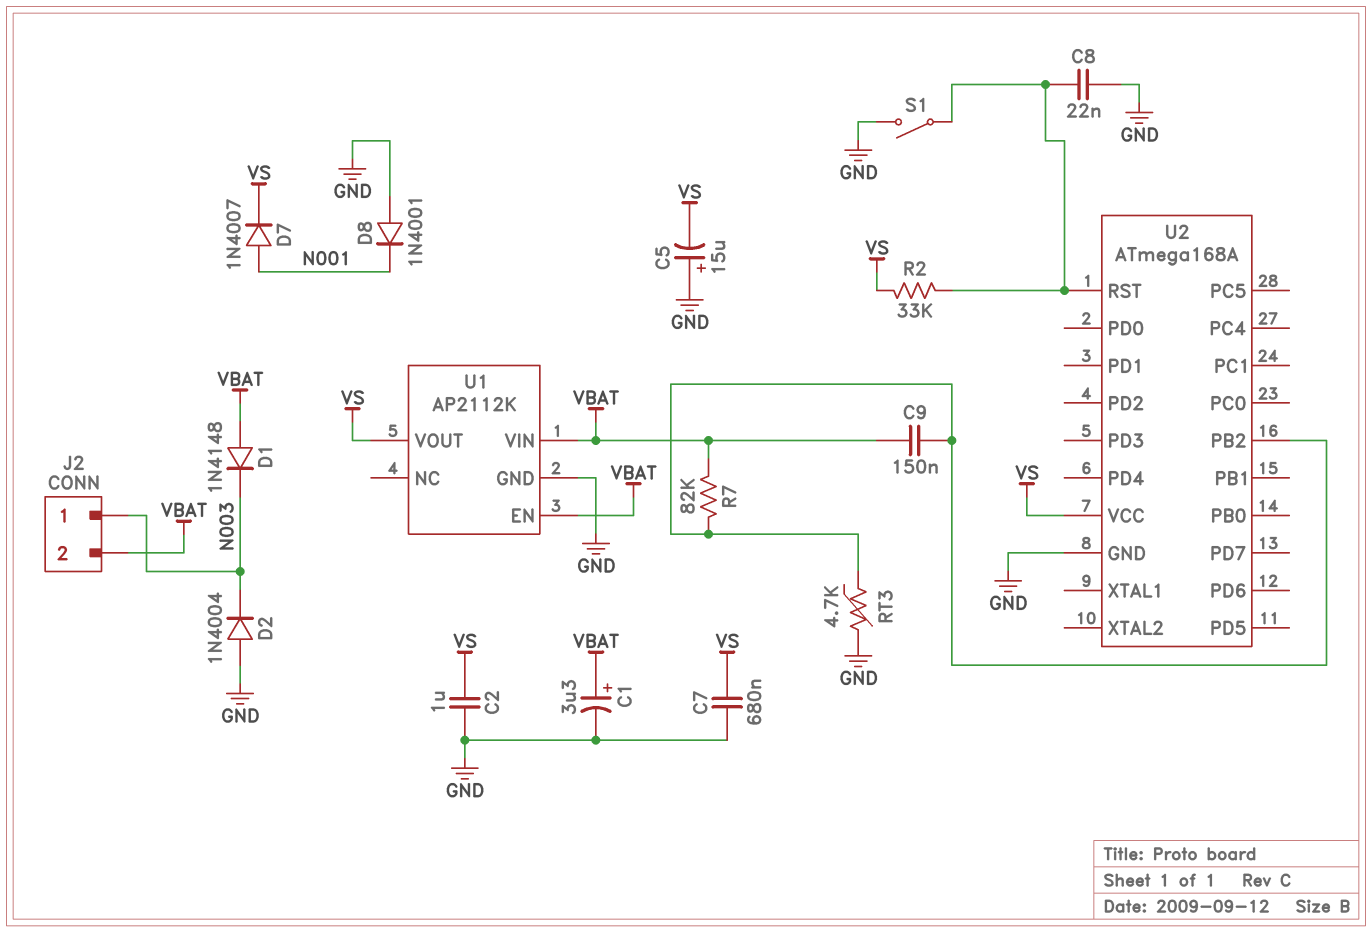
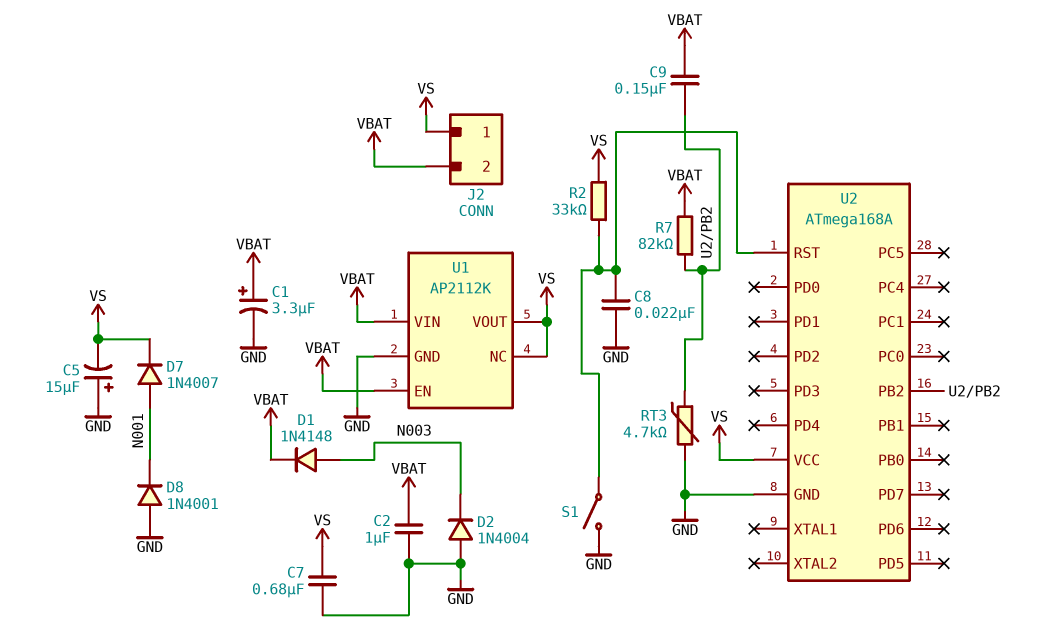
C2: 1uF (GND, VS) -> 1uF (GND, VBAT)
D1: diode 1N4148 (A VBAT, K N003) -> diode 1N4148 (A N003, K VBAT)
J2 pin 1: N003 -> VS
U1 pin NC: none -> VS

